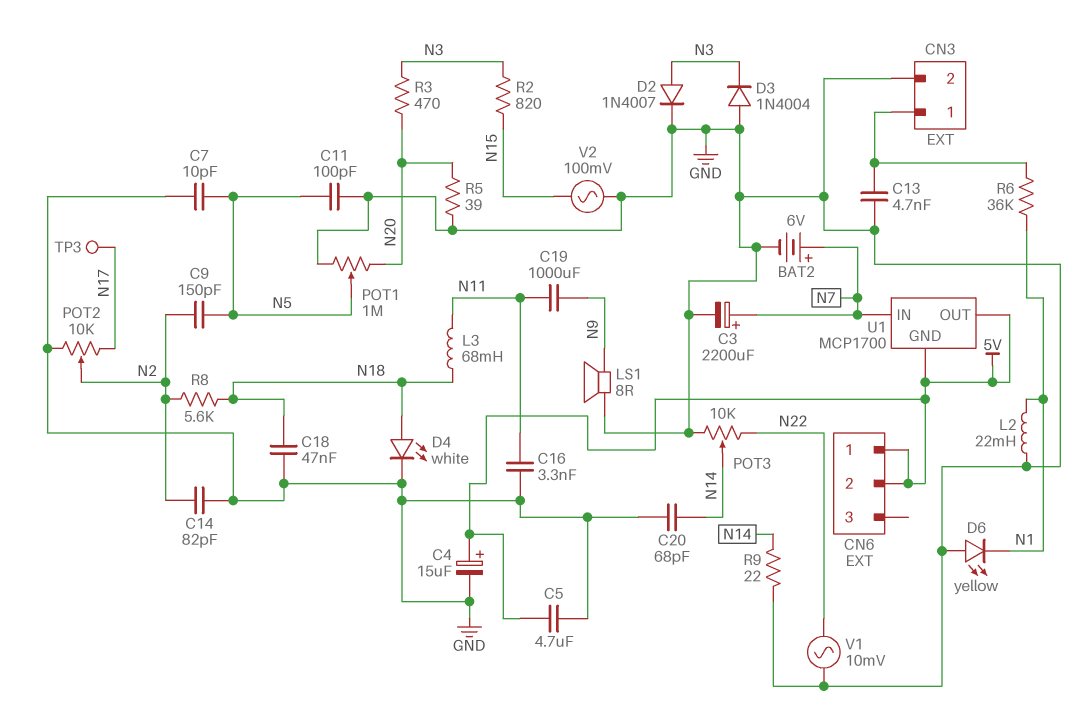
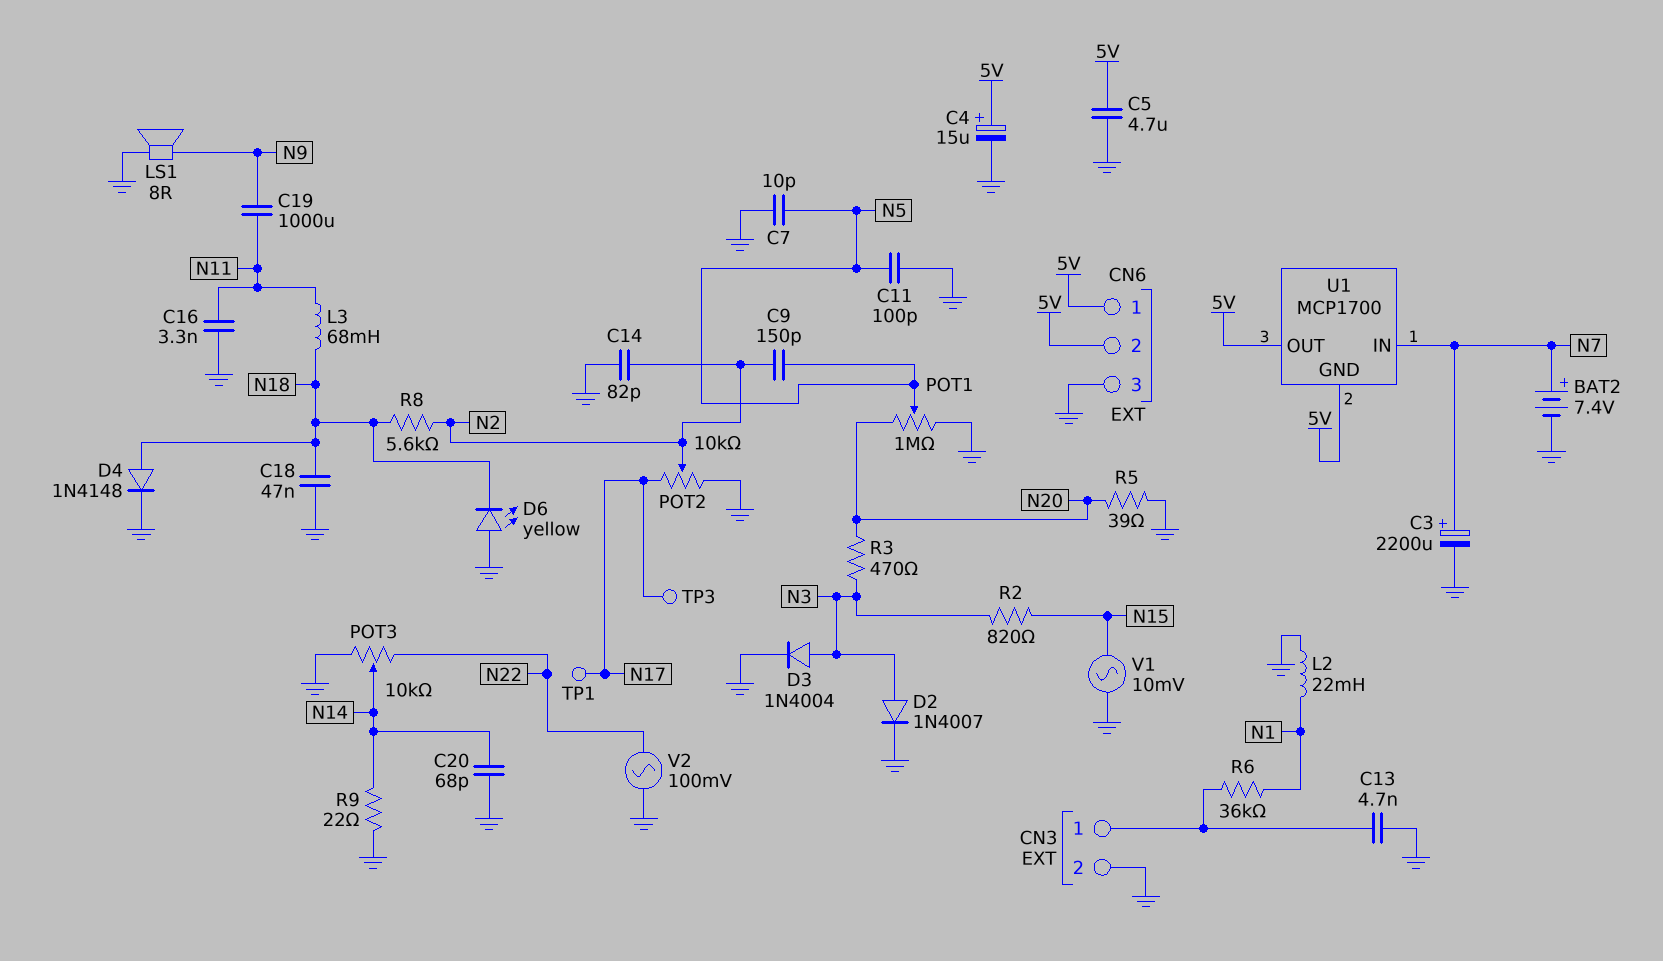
BAT2: 6V (plus N7, minus GND) -> 7.4V (plus N7, minus GND)
CN6 pin 3: none -> GND
D3: diode 1N4004 (A GND, K N3) -> diode 1N4004 (A N3, K GND)
D4: LED white (A N18, K GND) -> diode 1N4148 (A N18, K GND)
D6: LED yellow (A GND, K N1) -> LED yellow (A GND, K N18)
TP1: none -> test point (N17)
V1: AC 10mV (GND, N22) -> AC 10mV (GND, N15)
V2: AC 100mV (GND, N15) -> AC 100mV (GND, N22)

